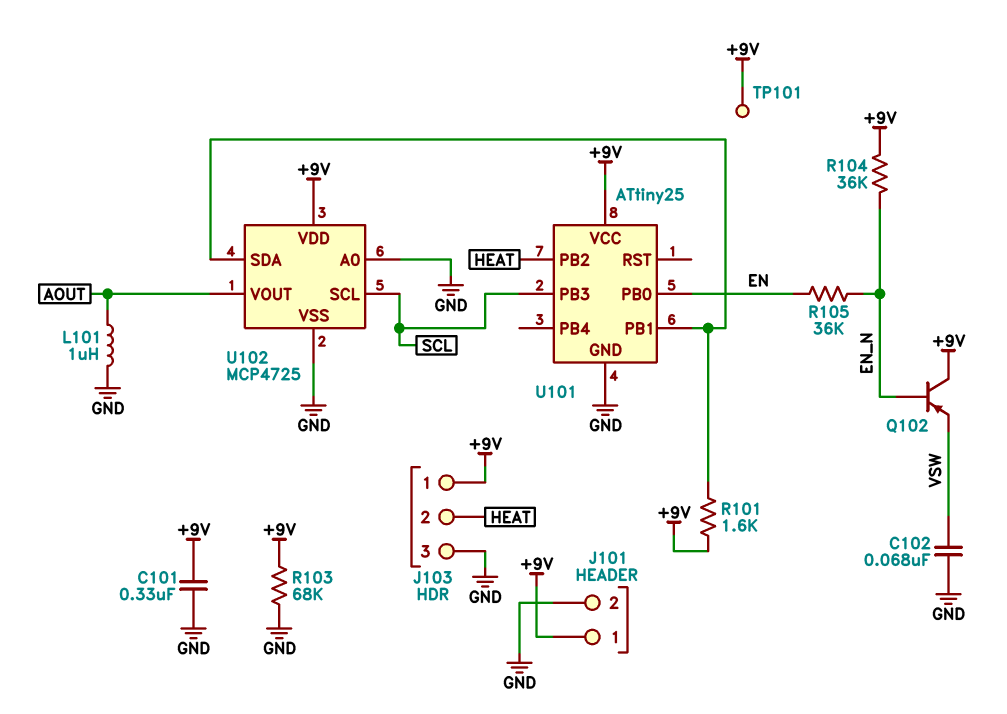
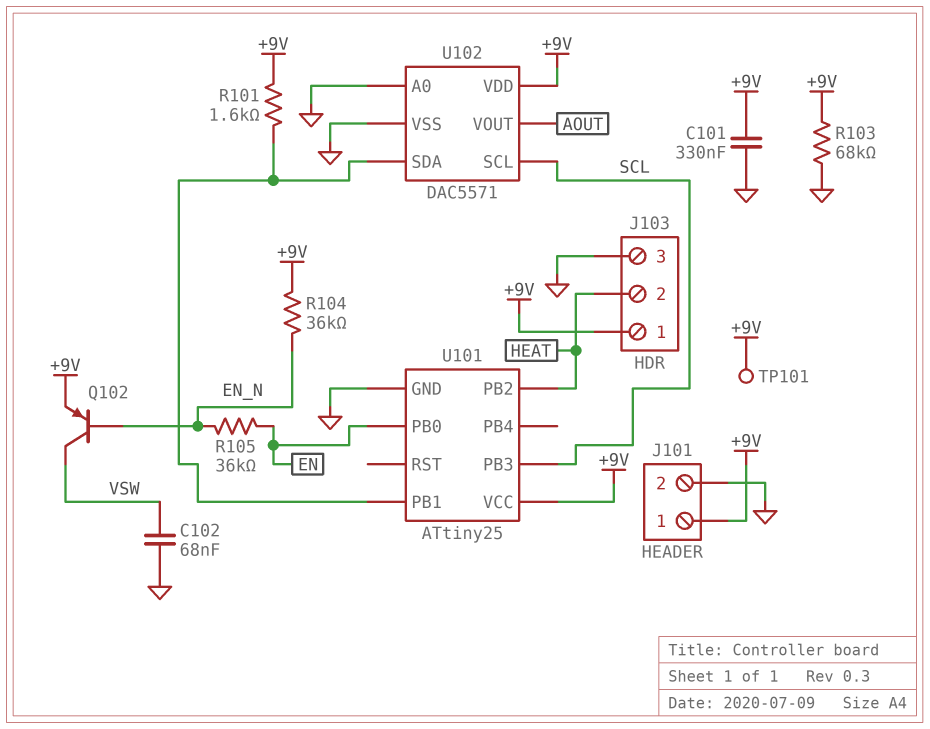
L101: 1uH (AOUT, GND) -> none
Q102: PNP (B EN_N, C +9V, E VSW) -> PNP (B EN_N, C VSW, E +9V)
U102: MCP4725 -> DAC5571

